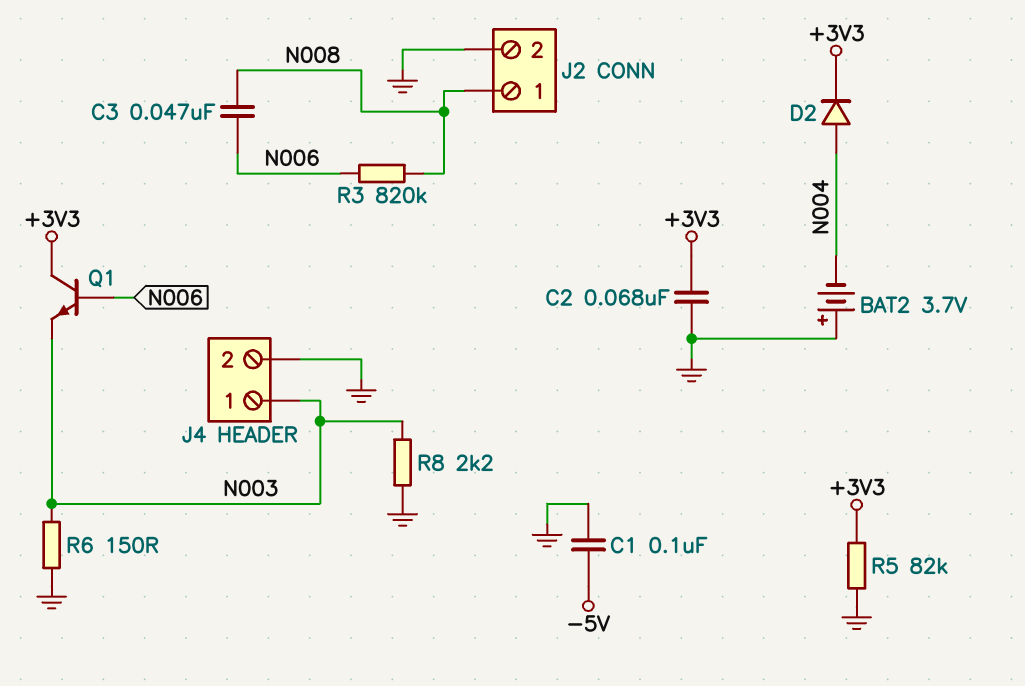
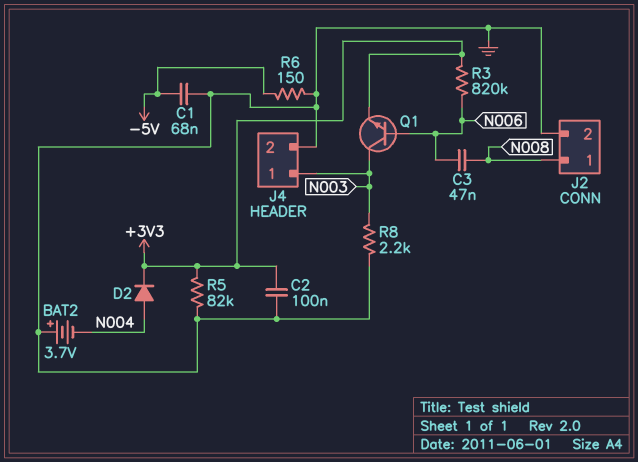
C1: 100nF (-5V, GND) -> 68nF (-5V, GND)
C2: 68nF (+3V3, GND) -> 100nF (+3V3, GND)
Q1: NPN (B N006, C +3V3, E N003) -> NPN (B N006, C N003, E +3V3)
R3: 820k (N006, N008) -> 820k (+3V3, N006)
R6: 150 (GND, N003) -> 150 (-5V, GND)

